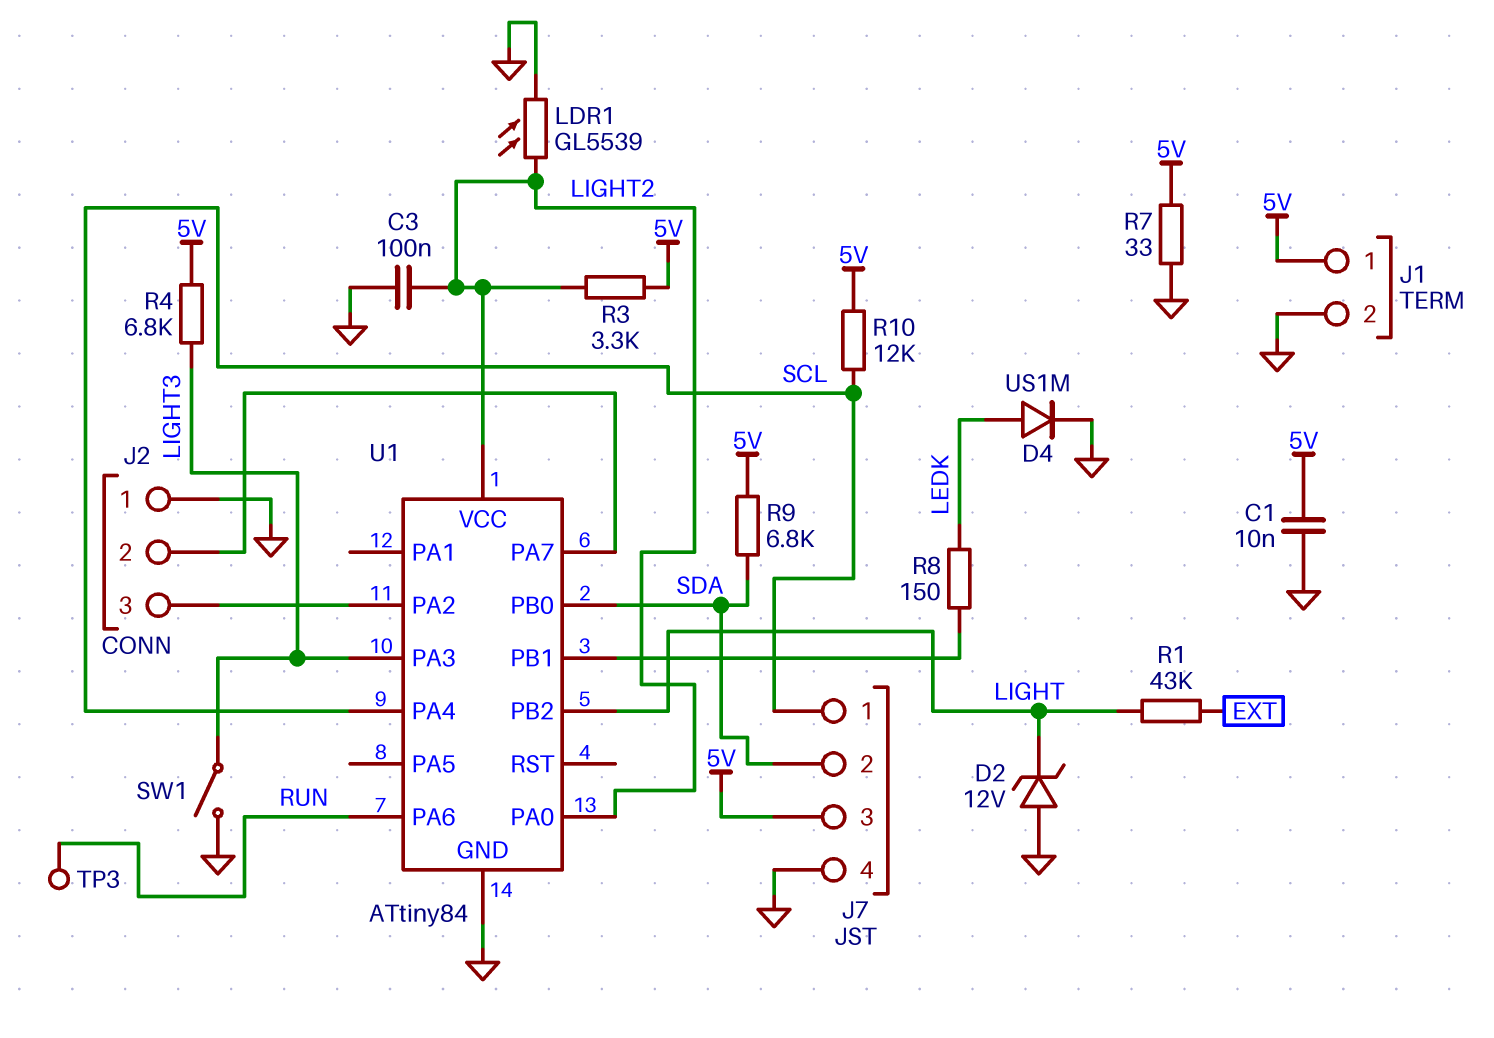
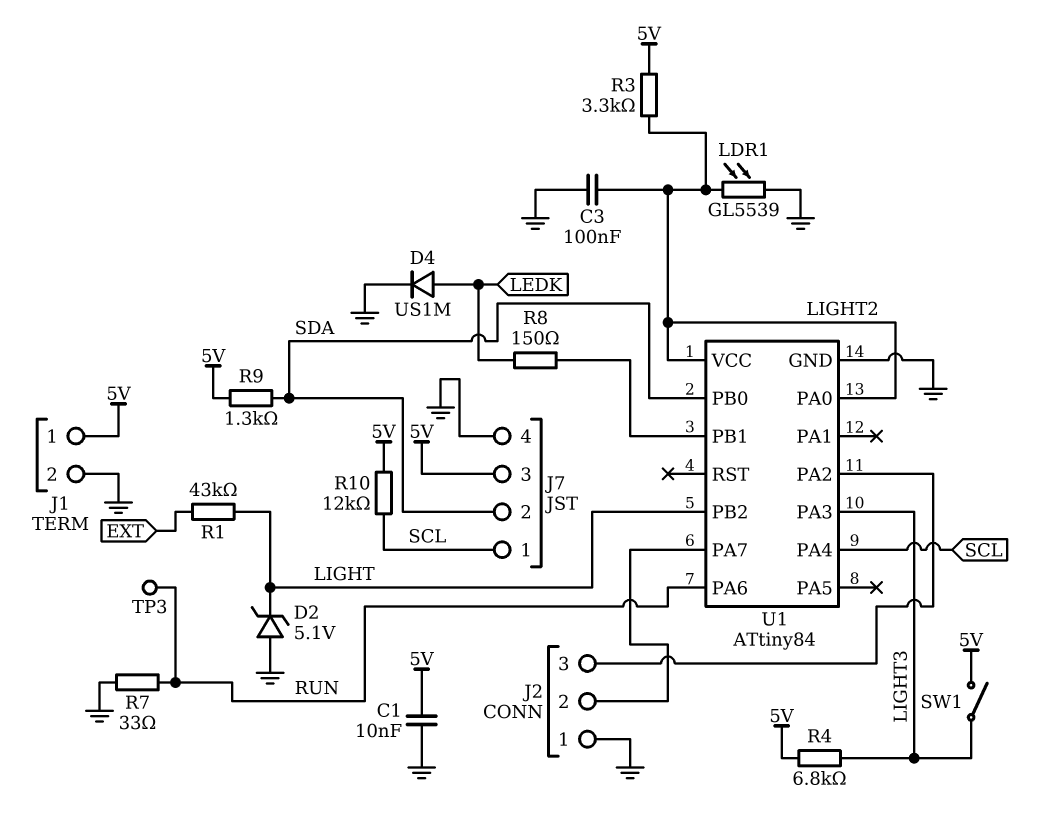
D2: zener 12V (A GND, K LIGHT) -> zener 5.1V (A GND, K LIGHT)
R7: 33 (5V, GND) -> 33 (GND, RUN)
R9: 6.8k (5V, SDA) -> 1.3k (5V, SDA)
SW1: switch (GND, LIGHT3) -> switch (5V, LIGHT3)

